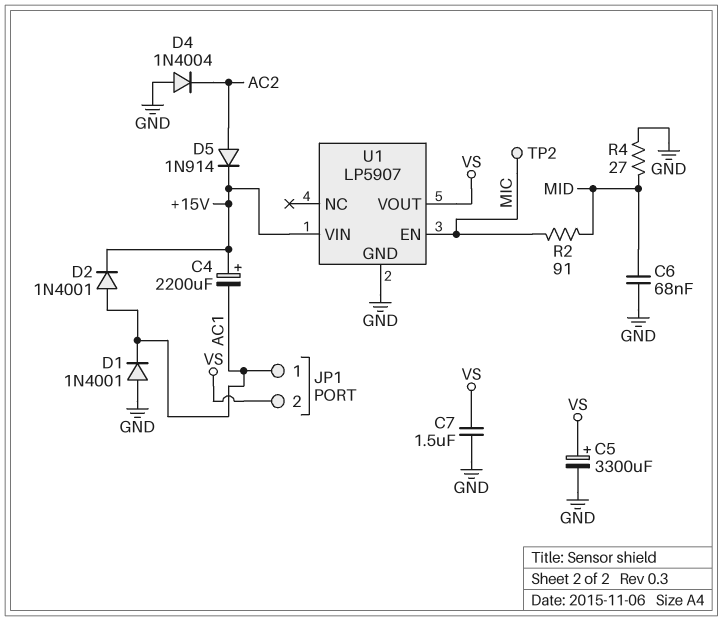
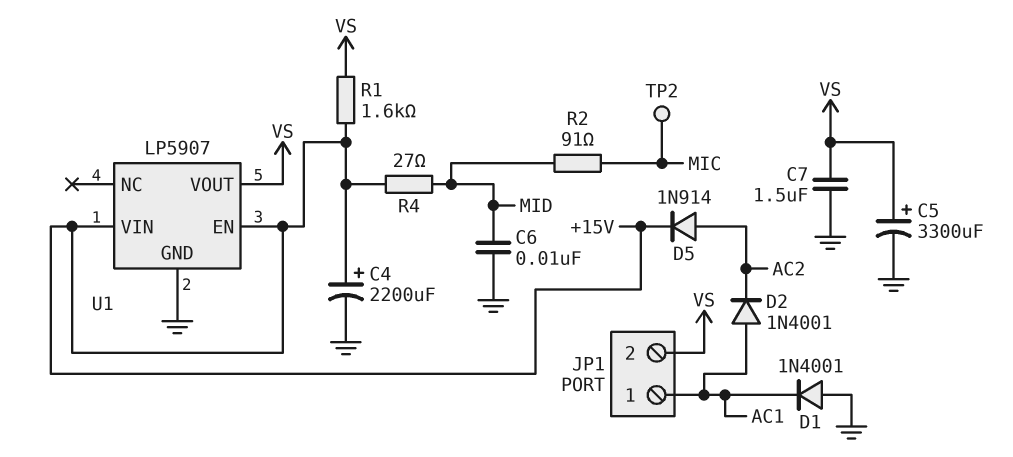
C4: 2200uF (plus +15V, minus AC1) -> 2200uF (plus +15V, minus GND)
C6: 68nF (GND, MID) -> 10nF (GND, MID)
D2: diode 1N4001 (A AC1, K +15V) -> diode 1N4001 (A AC1, K AC2)
D4: diode 1N4004 (A GND, K AC2) -> none
R1: none -> 1.6k (+15V, VS)
R4: 27 (GND, MID) -> 27 (+15V, MID)
U1 pin EN: MIC -> +15V

